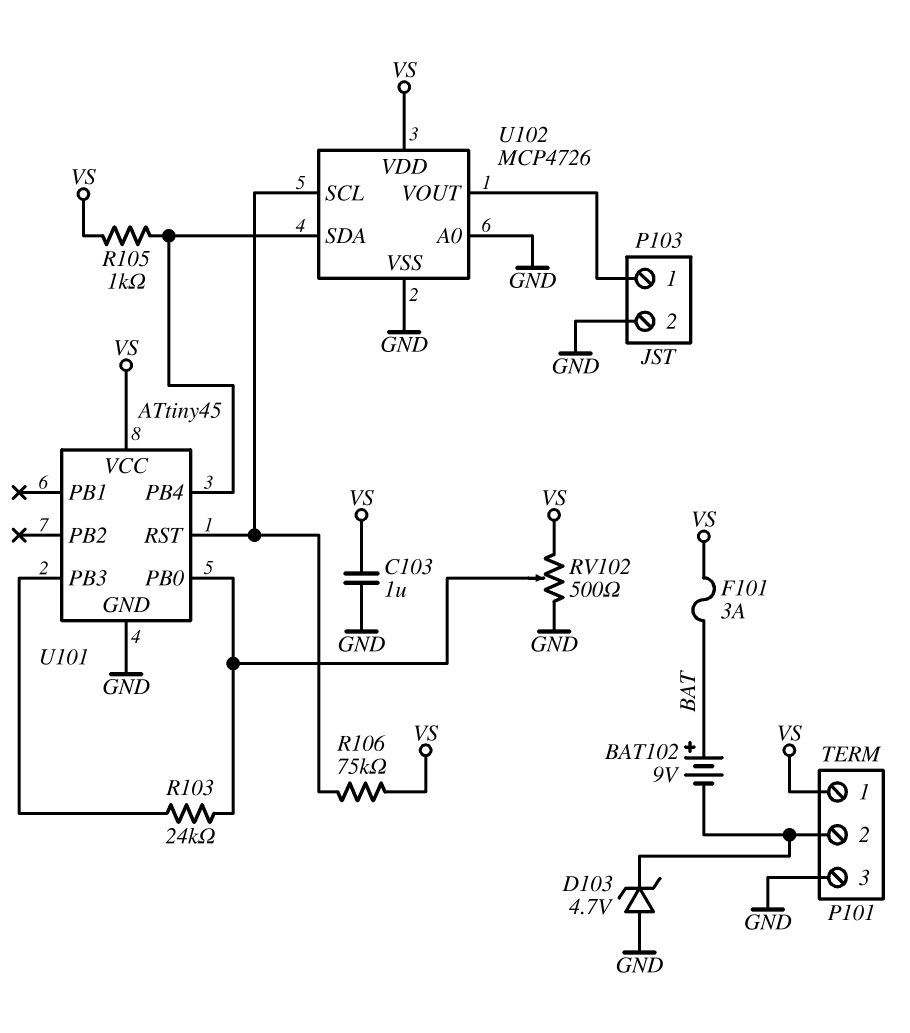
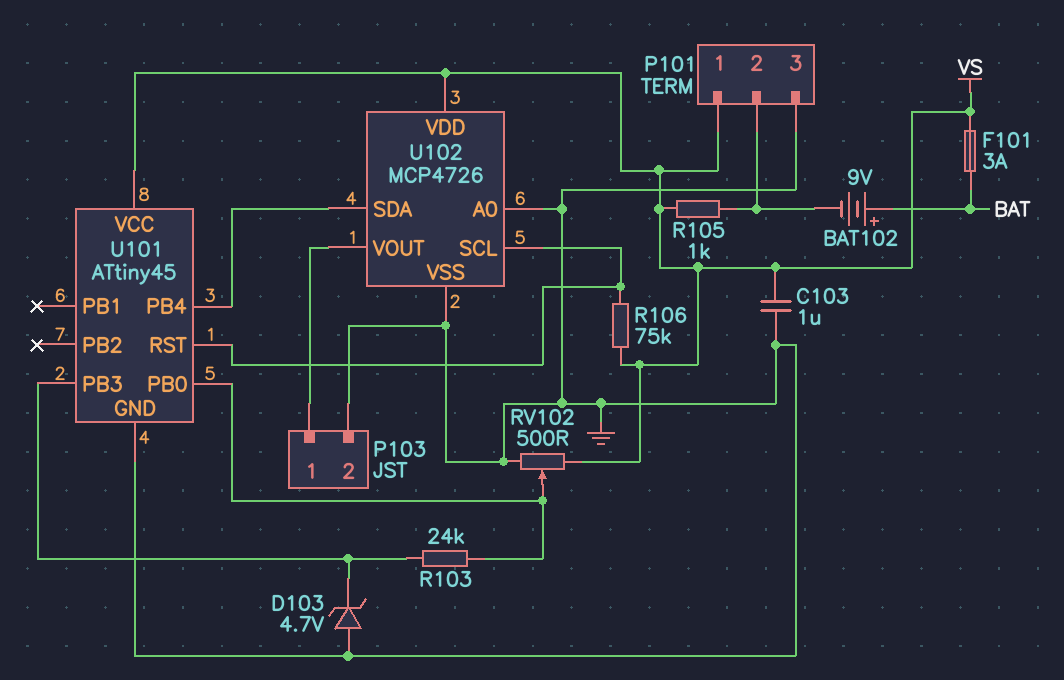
D103: zener 4.7V (A GND, K P101/2) -> zener 4.7V (A GND, K U101/PB3)
R105: 1k (U101/PB4, VS) -> 1k (P101/2, VS)

